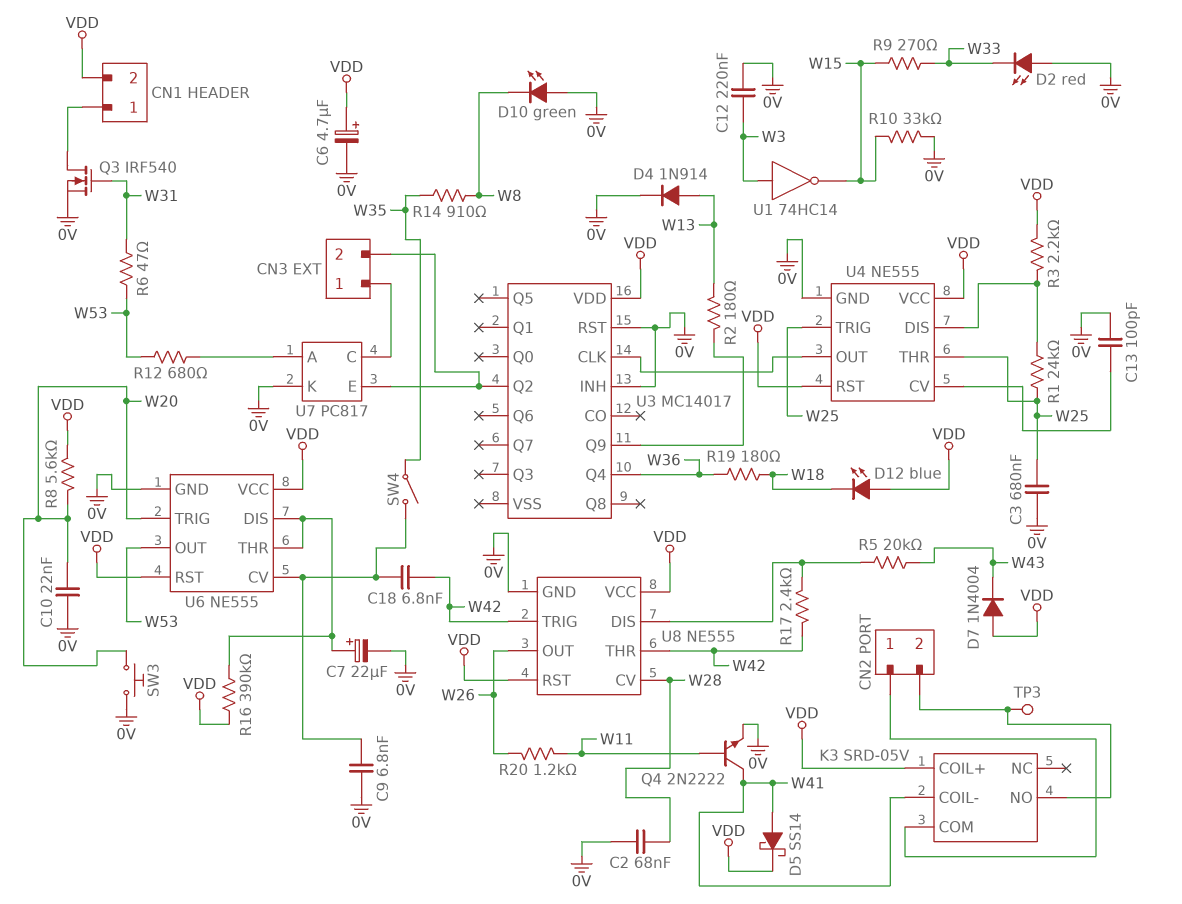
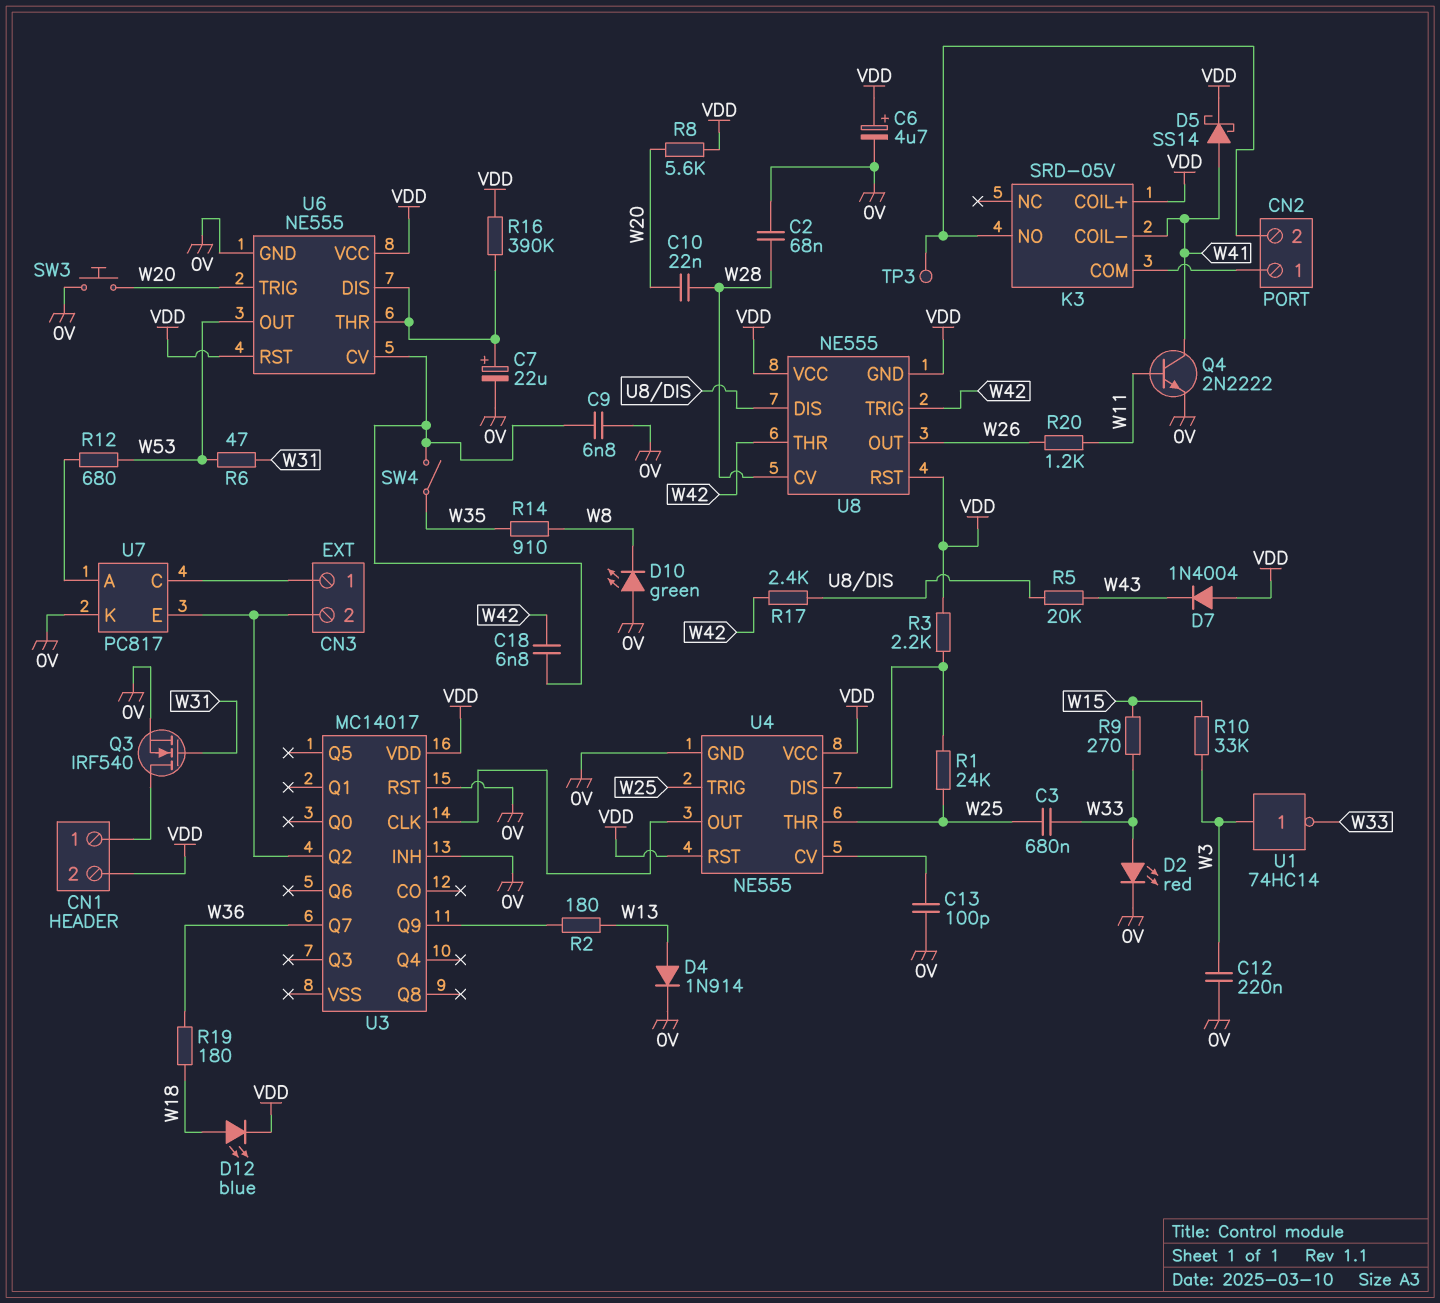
C3: 680nF (0V, W25) -> 680nF (W25, W33)
C10: 22nF (0V, W20) -> 22nF (W20, W28)
D2: LED red (A 0V, K W33) -> LED red (A W33, K 0V)
D12: LED blue (A VDD, K W18) -> LED blue (A W18, K VDD)
R10: 33k (0V, W15) -> 33k (W3, W15)
U1: NOT 74HC14 (in W3, out W15) -> NOT 74HC14 (in W3, out W33)
U3 pin Q4: W36 -> none
U3 pin Q7: none -> W36
U8 pin GND: 0V -> VDD

